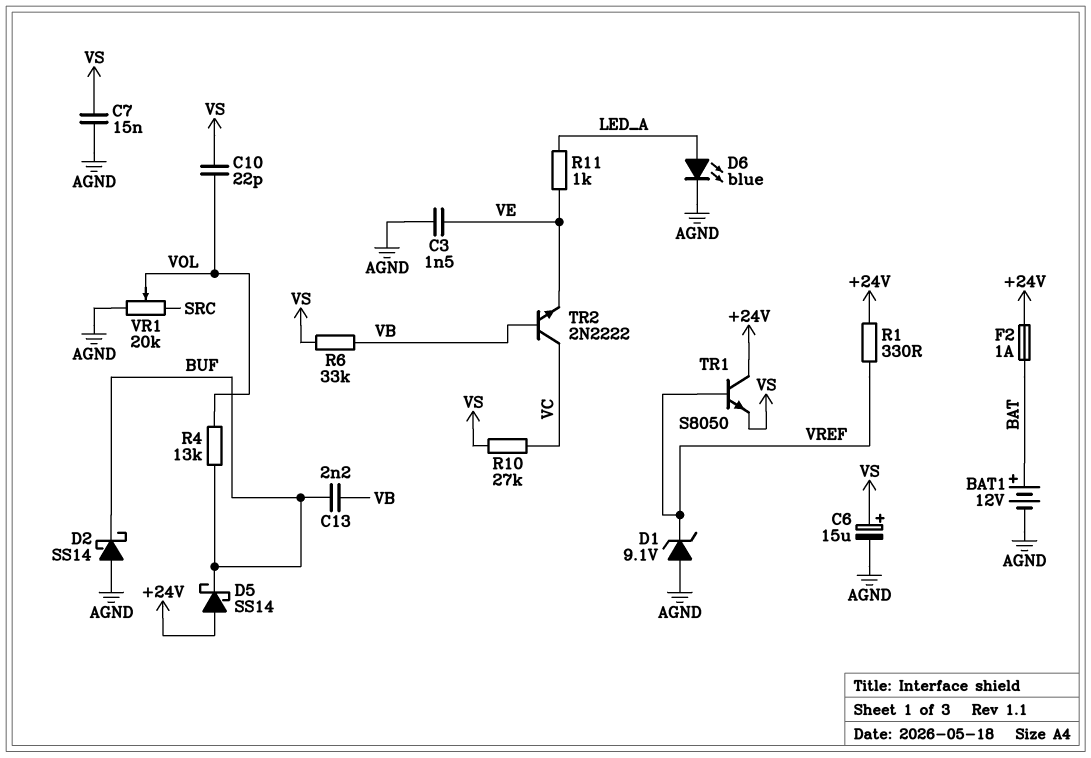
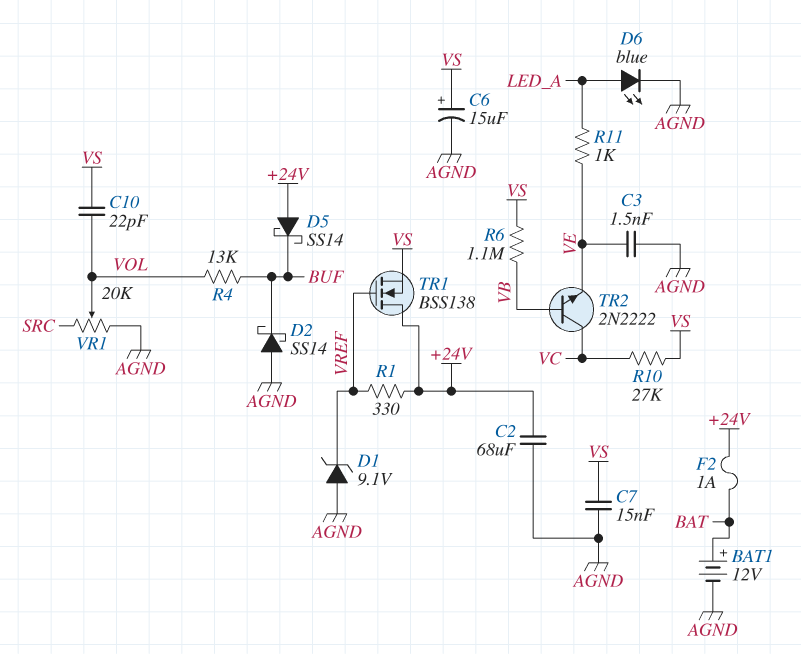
C2: none -> 68uF (+24V, AGND)
C13: 2.2nF (BUF, VB) -> none
R6: 33k (VB, VS) -> 1.1M (VB, VS)
TR1: NPN S8050 (B VREF, C +24V, E VS) -> NMOS BSS138 (G VREF, D +24V, S VS)

